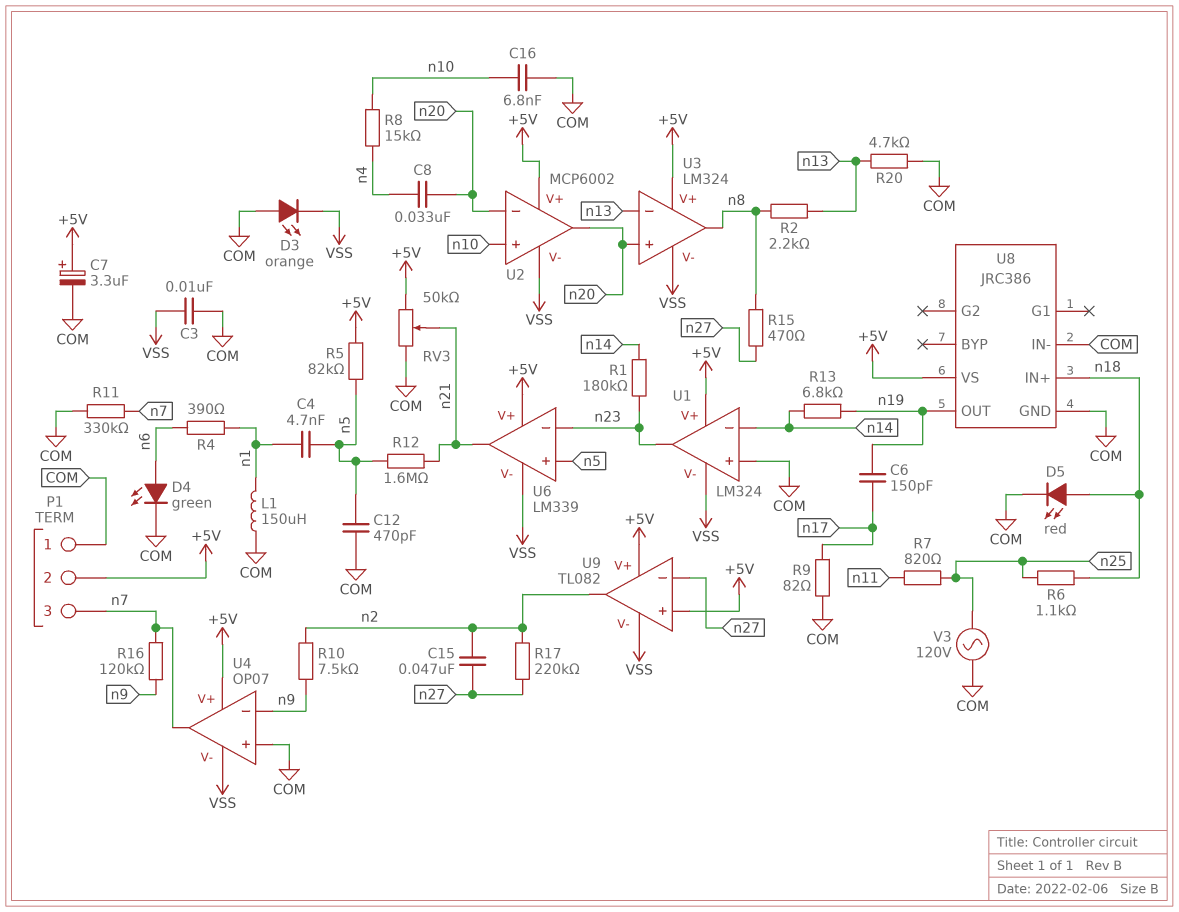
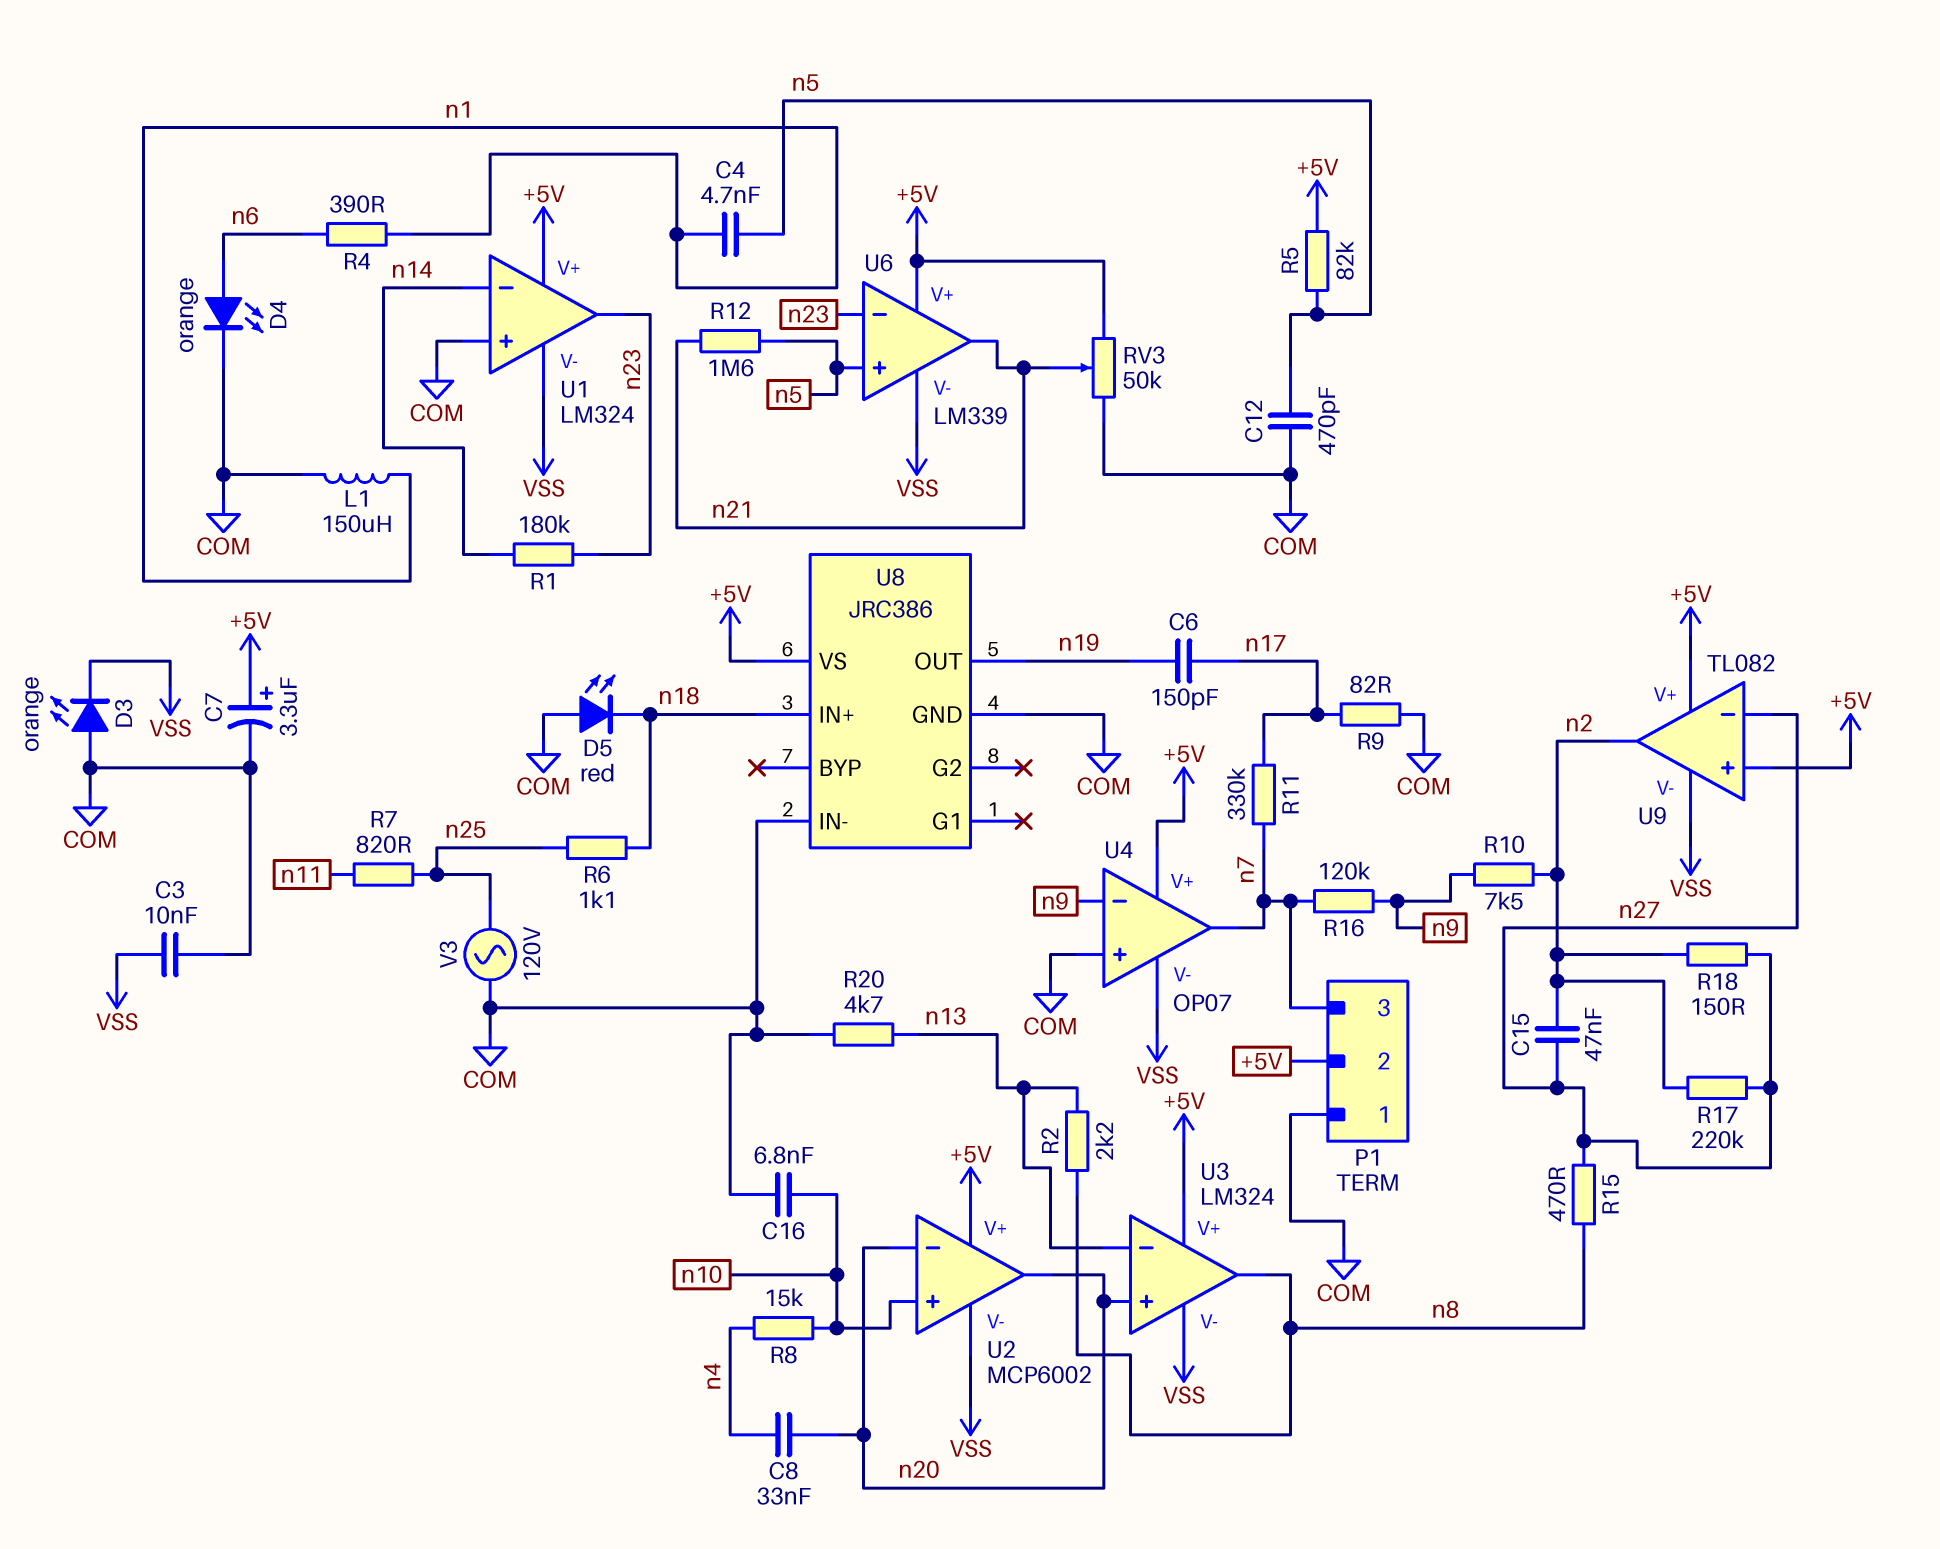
D4: LED green (A n6, K COM) -> LED orange (A n6, K COM)
D5: LED red (A n18, K COM) -> LED red (A COM, K n18)
R11: 330k (COM, n7) -> 330k (n7, n17)
R13: 6.8k (n14, n19) -> none
R18: none -> 150 (n2, n27)

